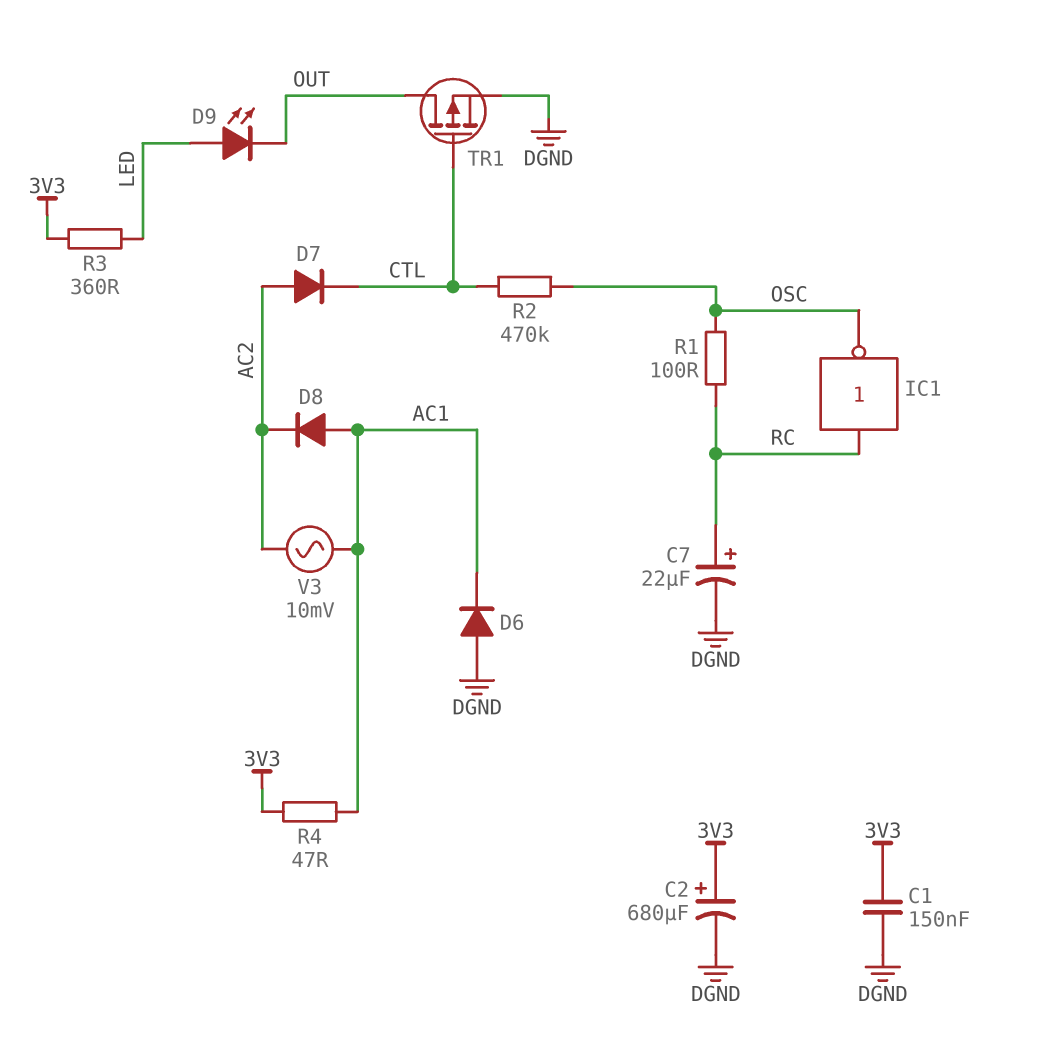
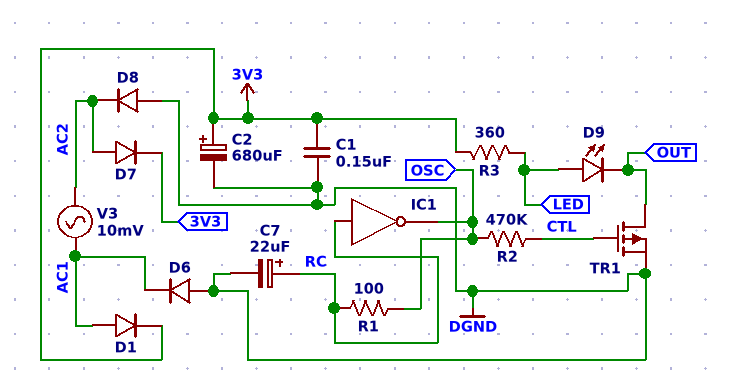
D1: none -> diode (A AC1, K 3V3)
D7: diode (A AC2, K CTL) -> diode (A AC2, K 3V3)
D8: diode (A AC1, K AC2) -> diode (A DGND, K AC2)
R4: 47 (3V3, AC1) -> none

